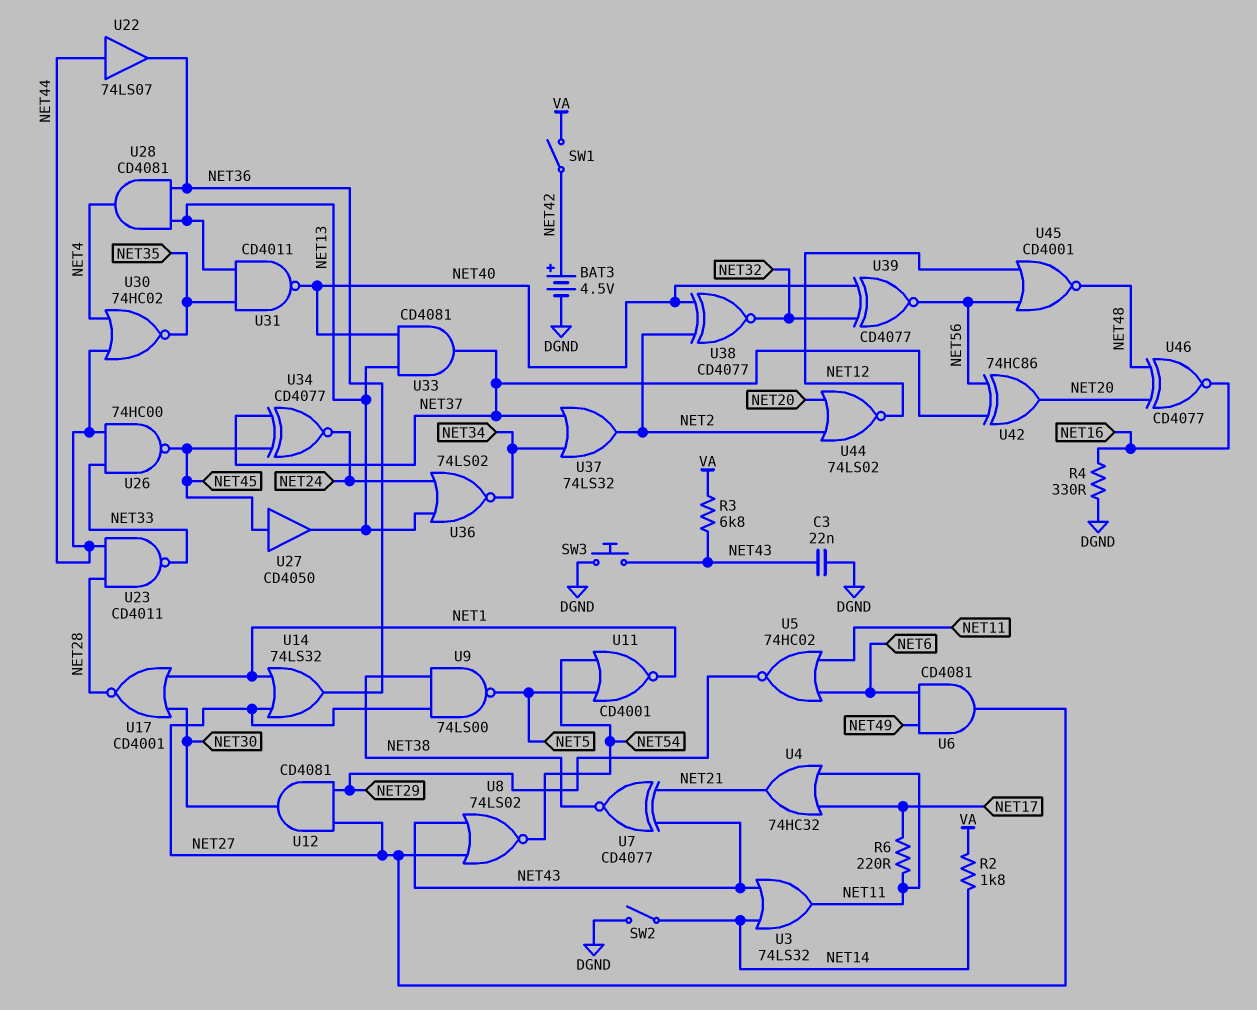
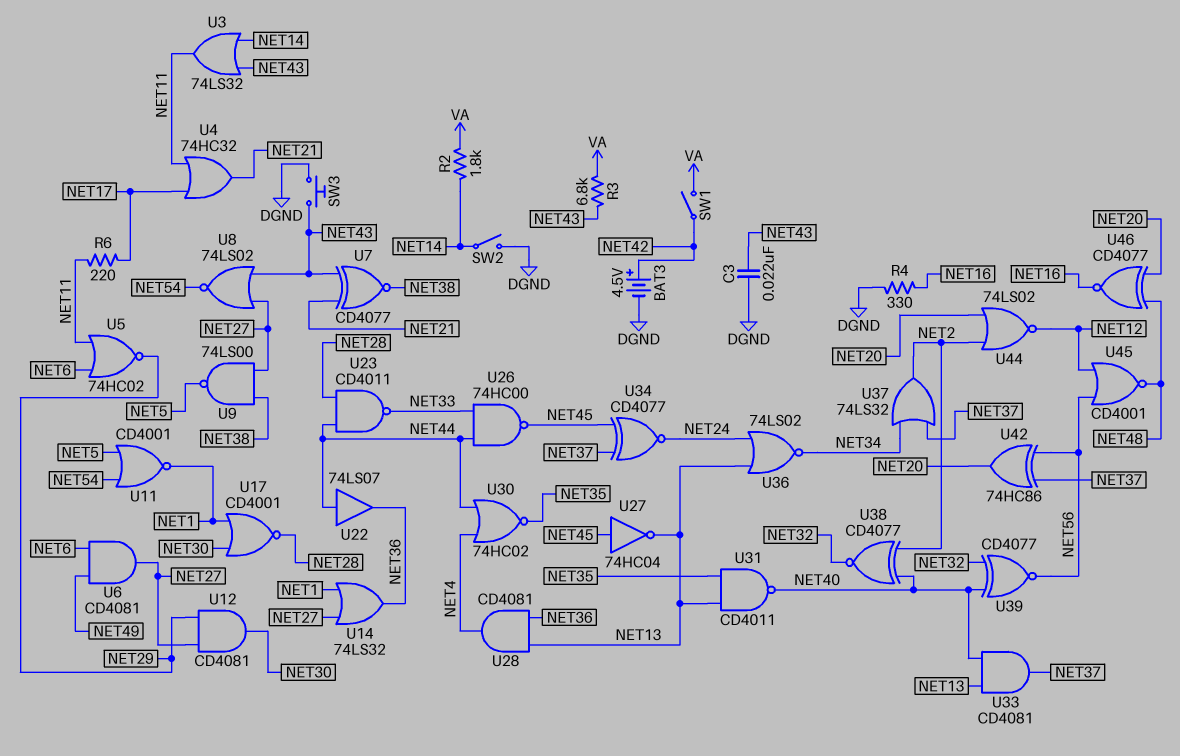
U27: buffer CD4050 (in NET45, out NET13) -> NOT 74HC04 (in NET45, out NET13)

